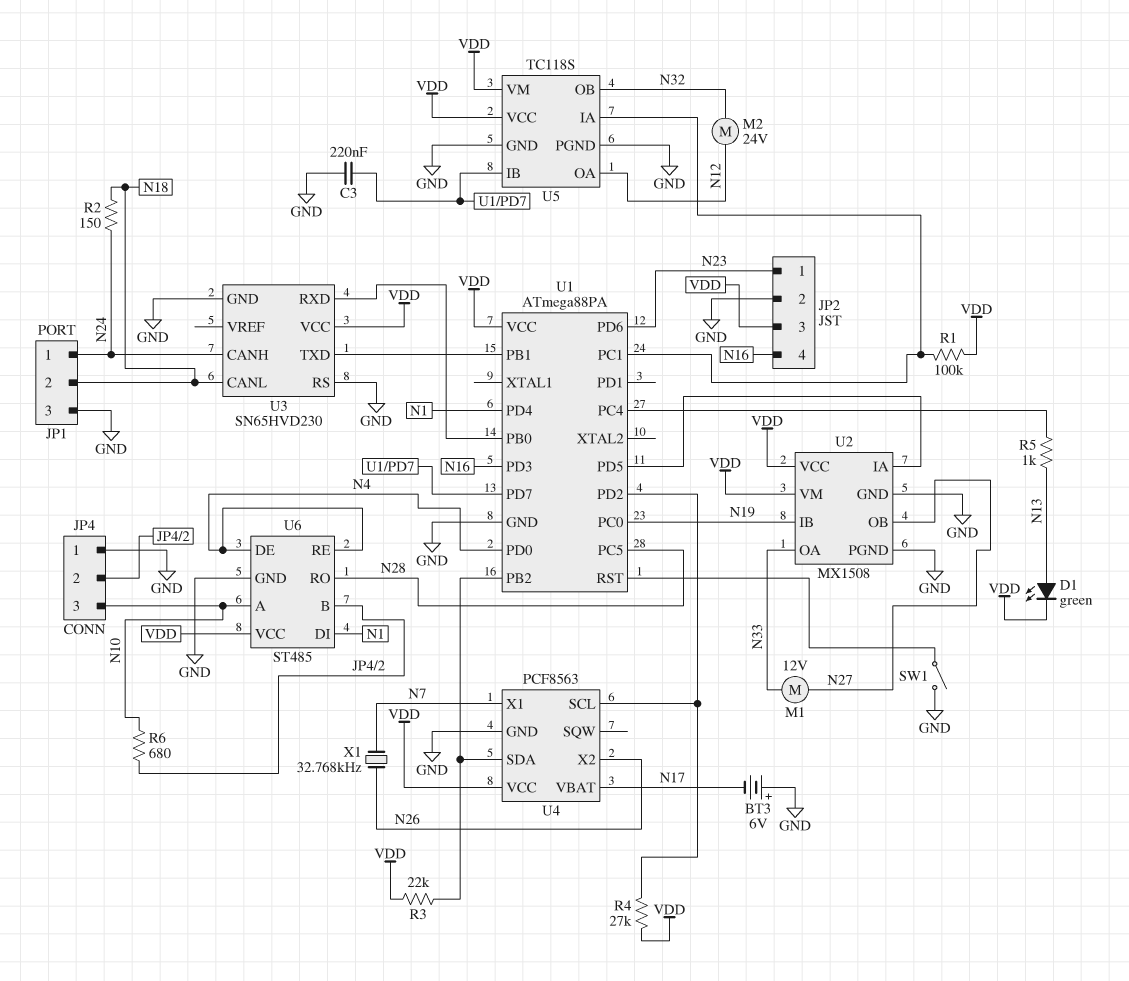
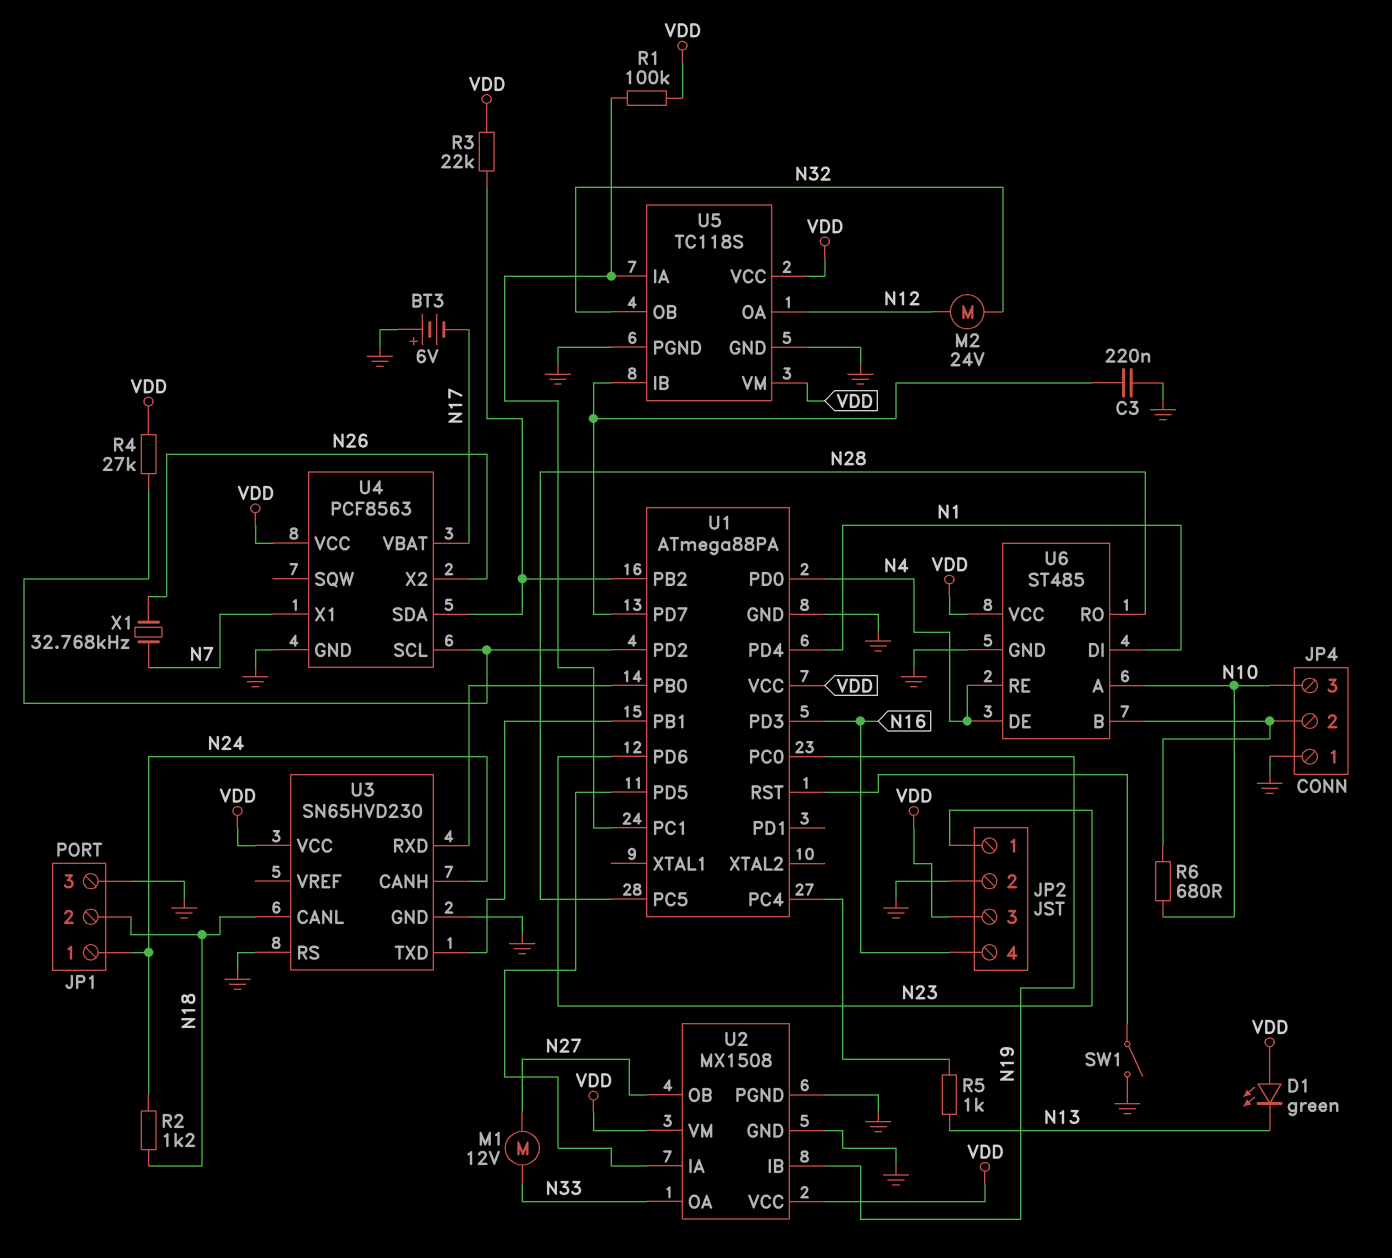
D1: LED green (A N13, K VDD) -> LED green (A VDD, K N13)
R2: 150 (N18, N24) -> 1.2k (N18, N24)

